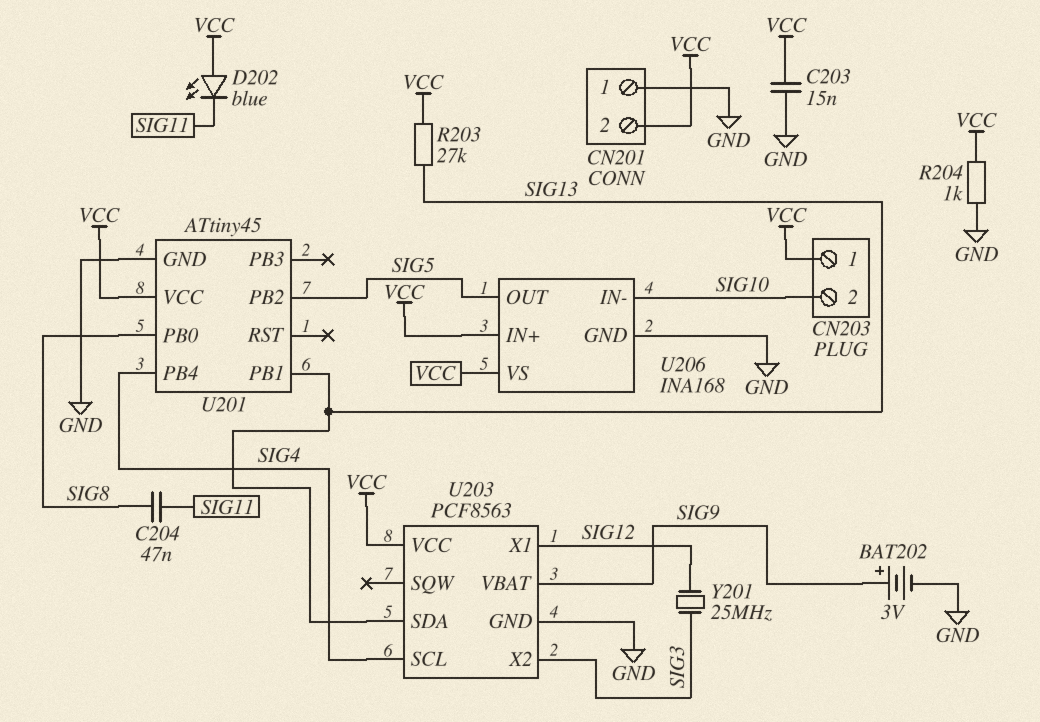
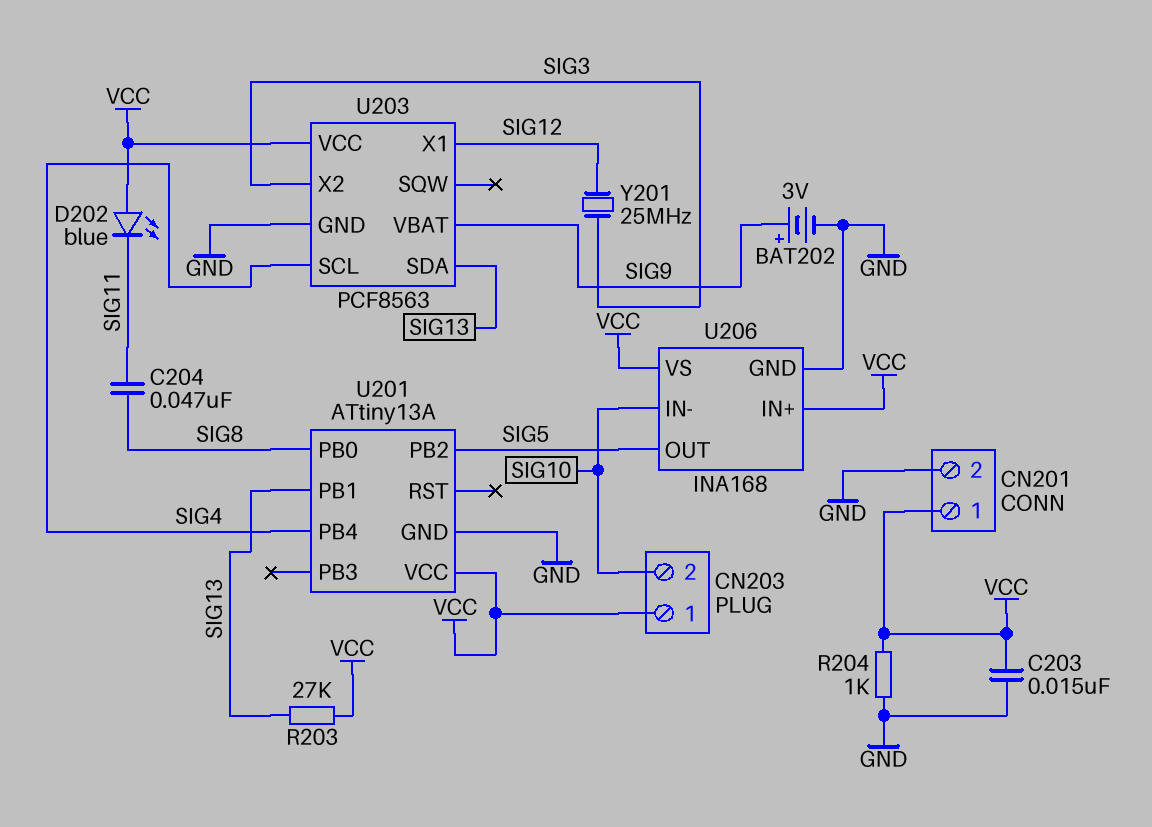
CN201 pin 1: GND -> VCC
CN201 pin 2: VCC -> GND
U201: ATtiny45 -> ATtiny13A

